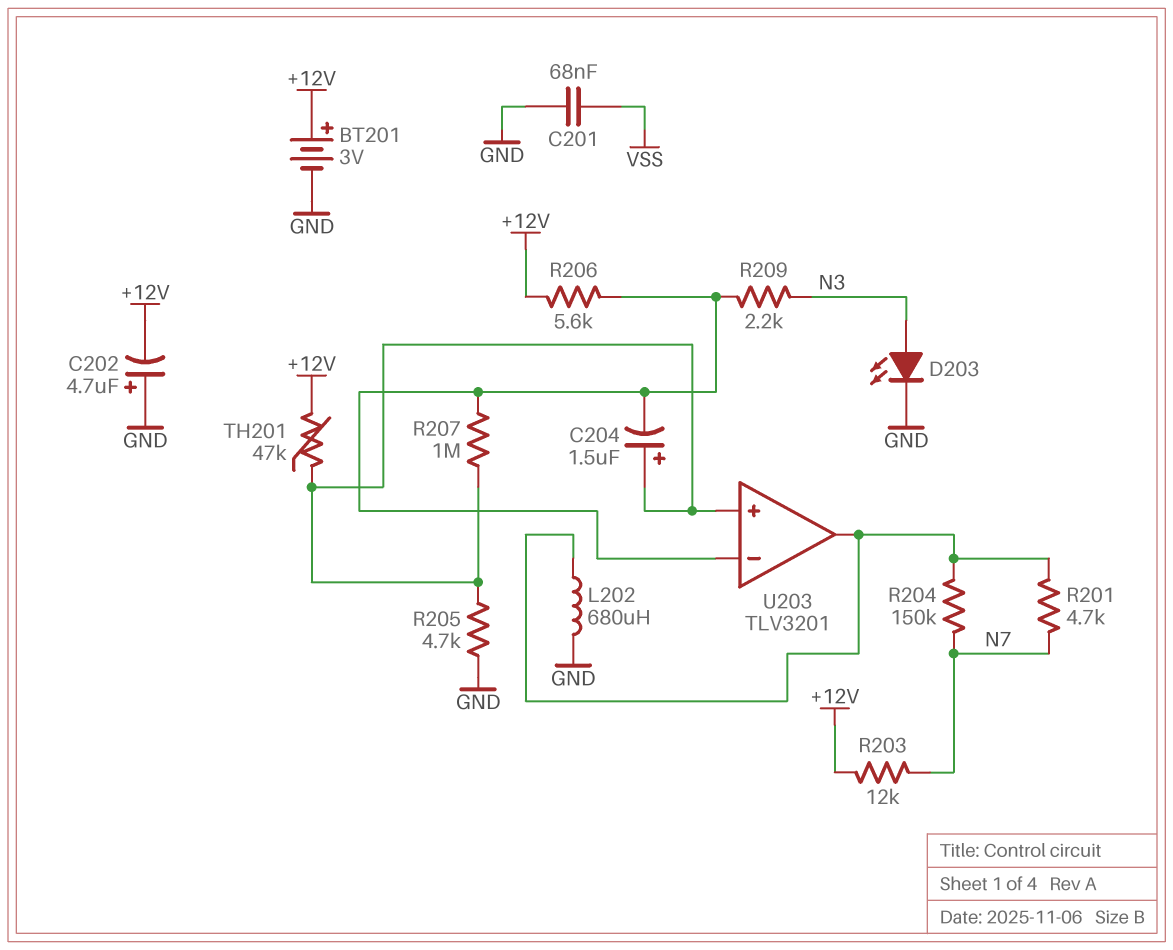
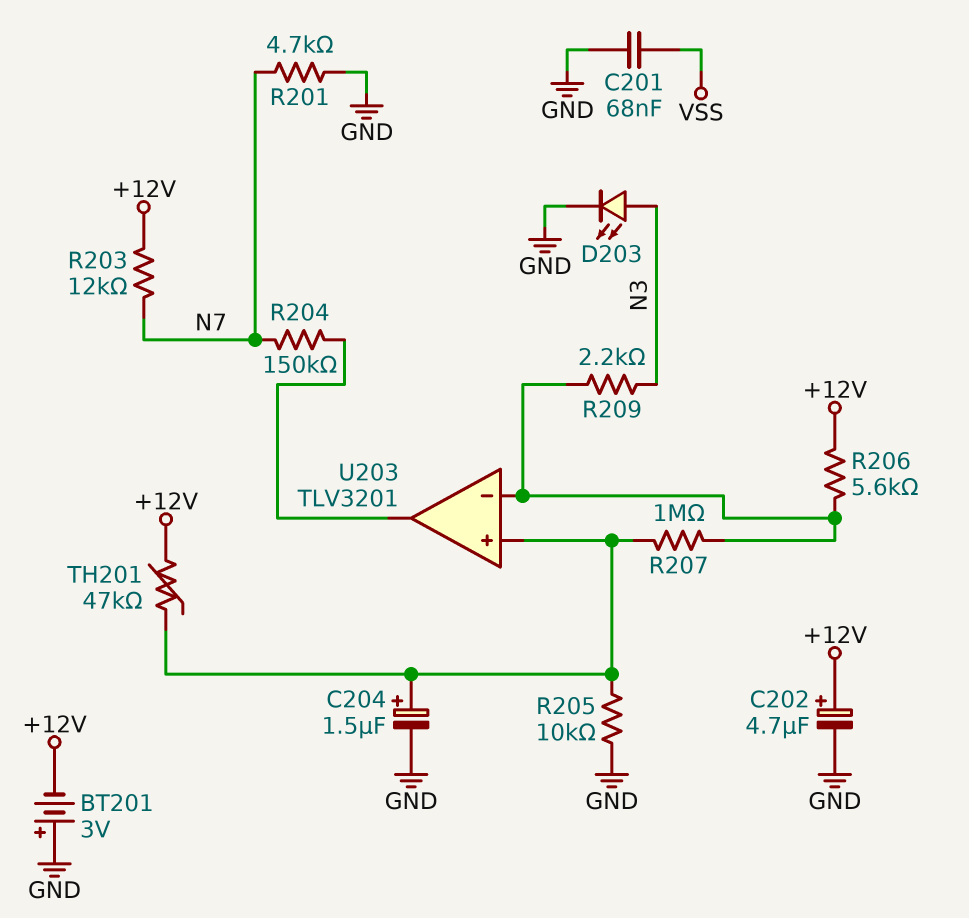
BT201: 3V (plus +12V, minus GND) -> 3V (plus GND, minus +12V)
C202: 4.7uF (plus GND, minus +12V) -> 4.7uF (plus +12V, minus GND)
C204: 1.5uF (plus U203/in+, minus U203/in-) -> 1.5uF (plus U203/in+, minus GND)
L202: 680uH (GND, U203/out) -> none
R201: 4.7k (N7, U203/out) -> 4.7k (GND, N7)
R205: 4.7k (GND, U203/in+) -> 10k (GND, U203/in+)

